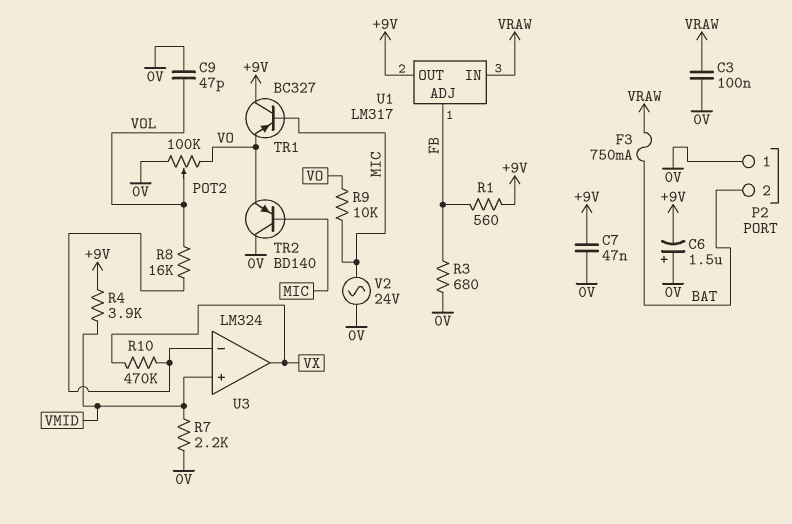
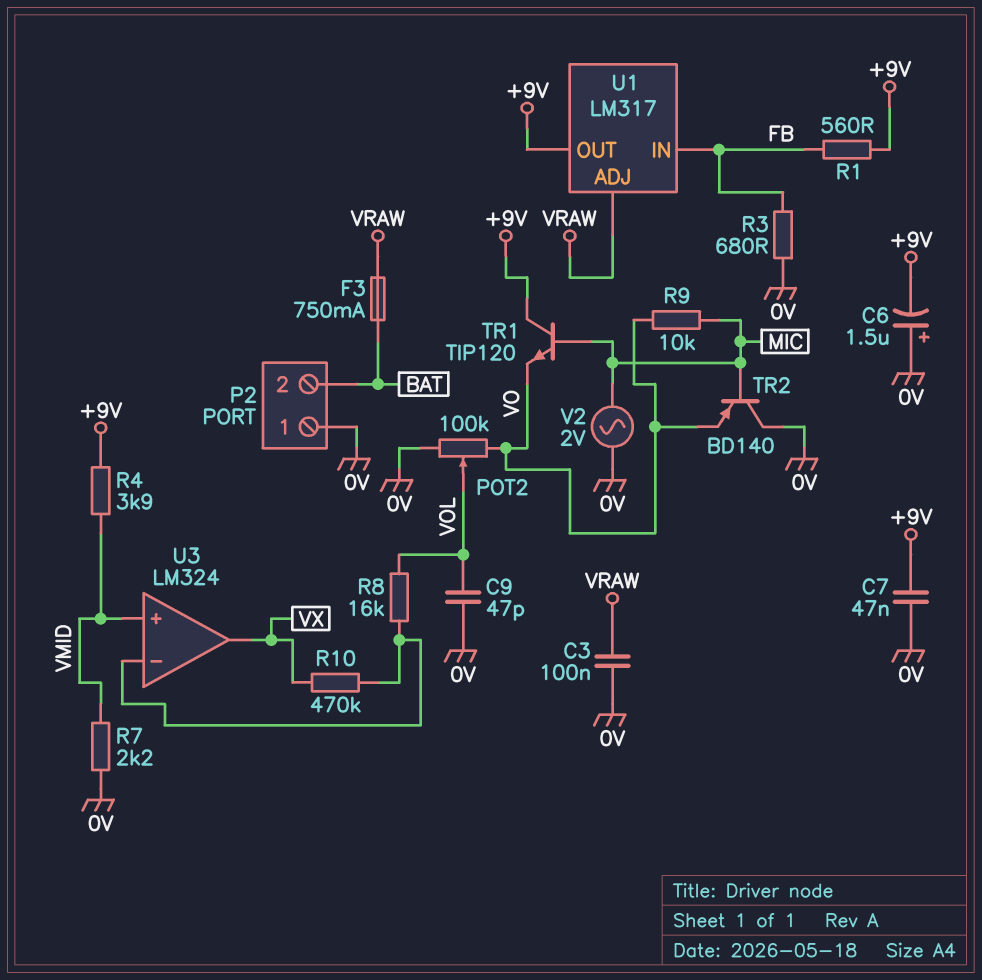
TR1: PNP BC327 (B MIC, C +9V, E VO) -> NPN TIP120 (B MIC, C +9V, E VO)
U1 pin ADJ: FB -> VRAW
U1 pin IN: VRAW -> FB
V2: AC 24V (0V, MIC) -> AC 2V (0V, MIC)

